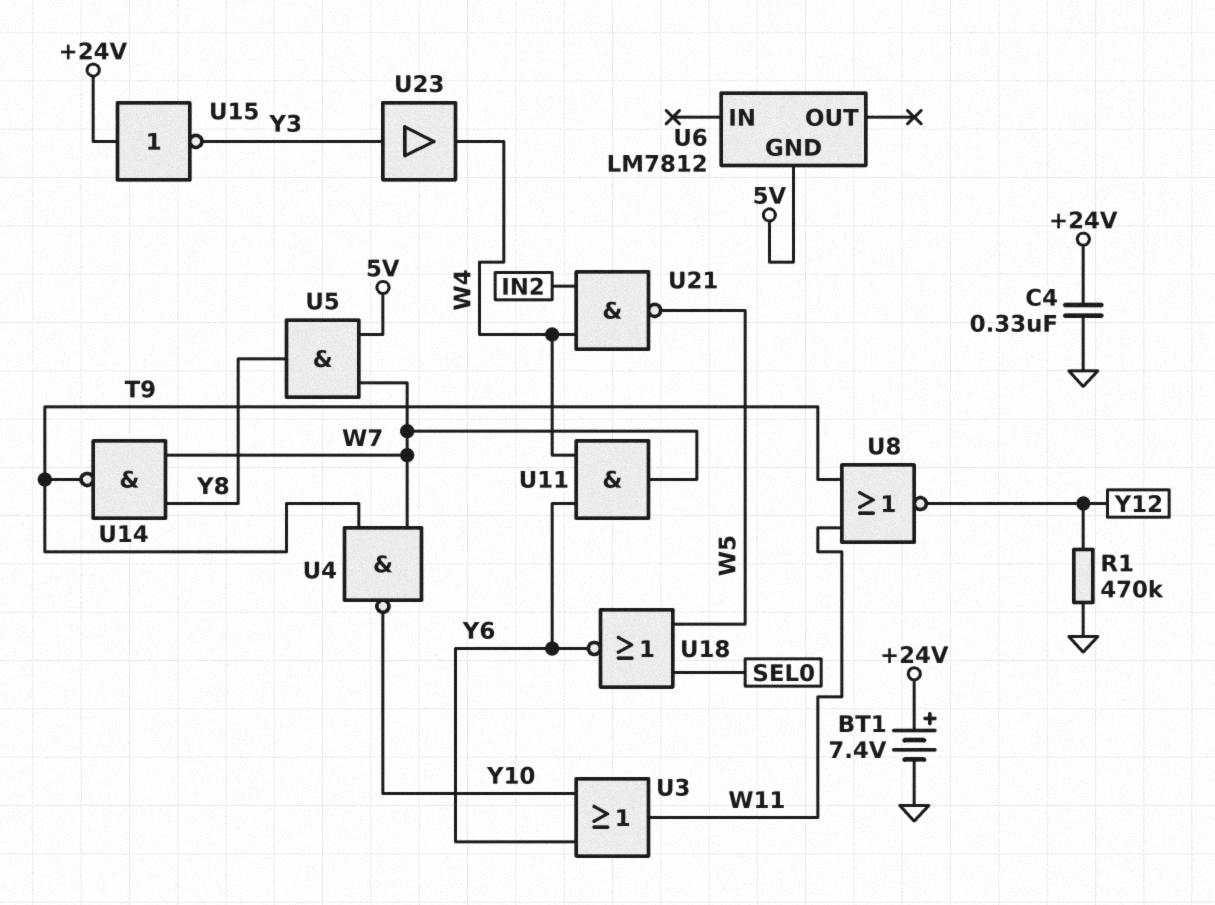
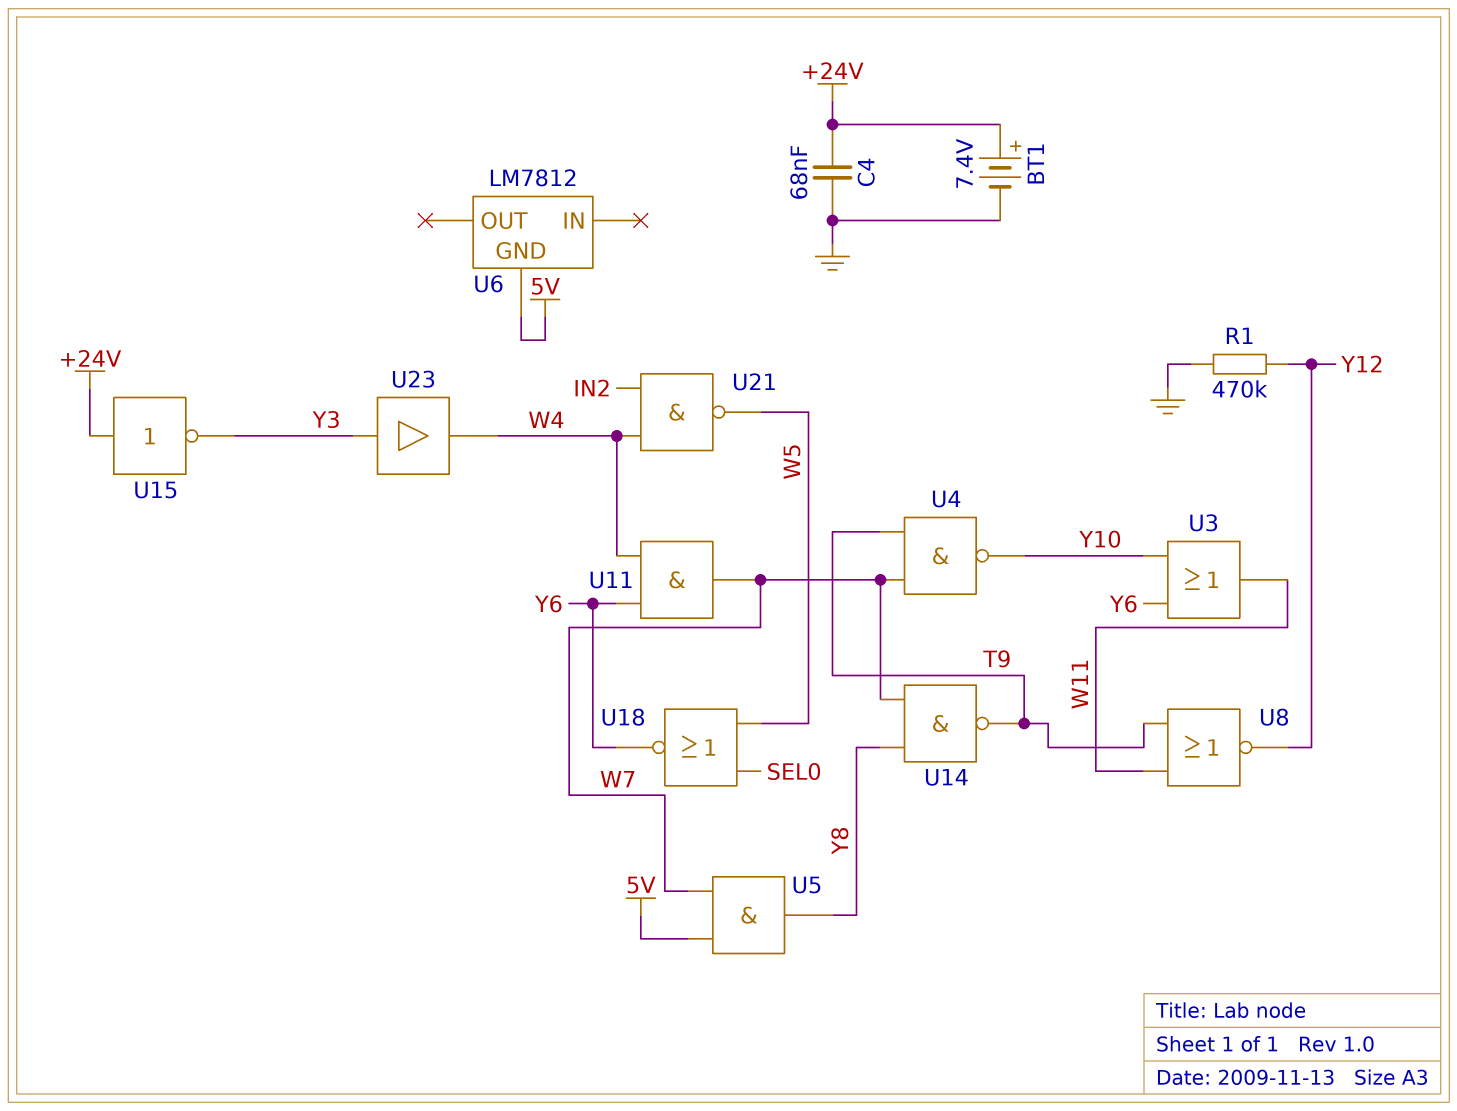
C4: 330nF (+24V, GND) -> 68nF (+24V, GND)

